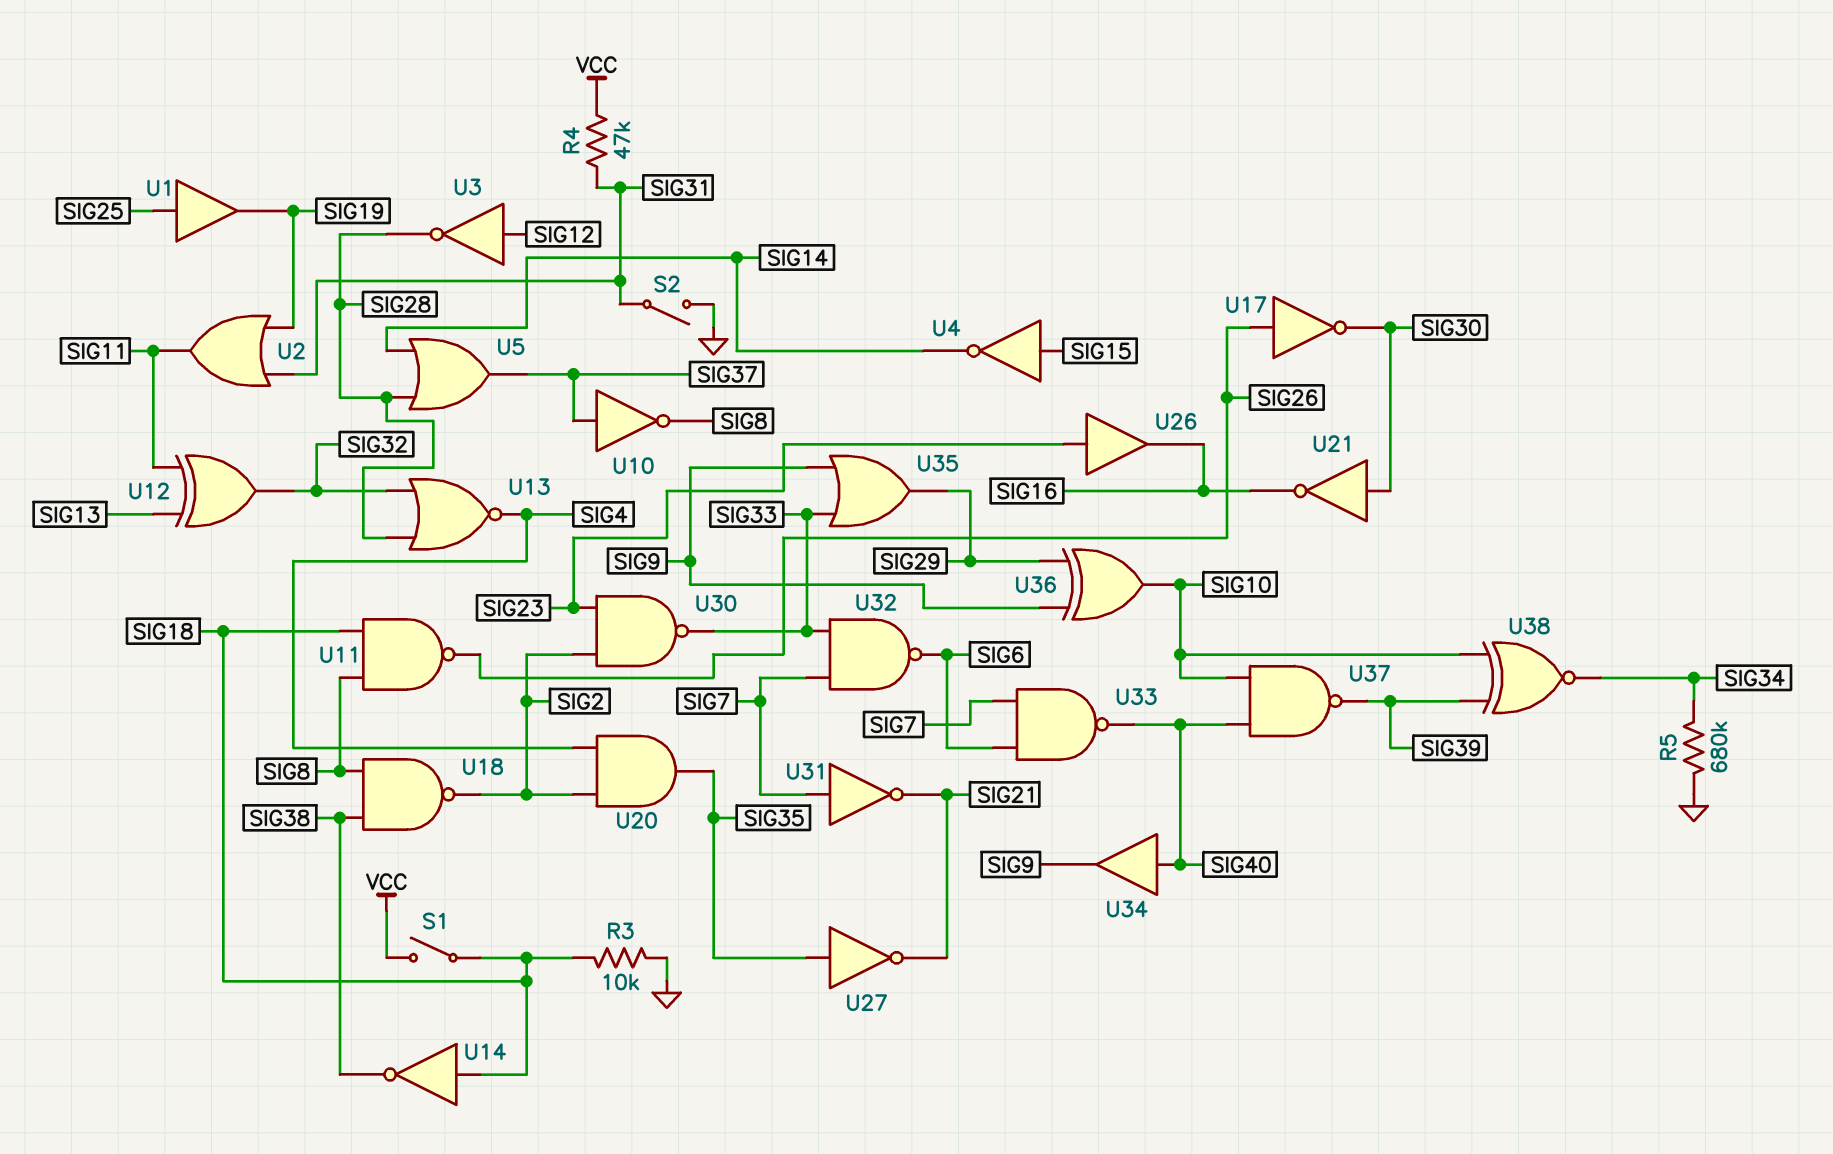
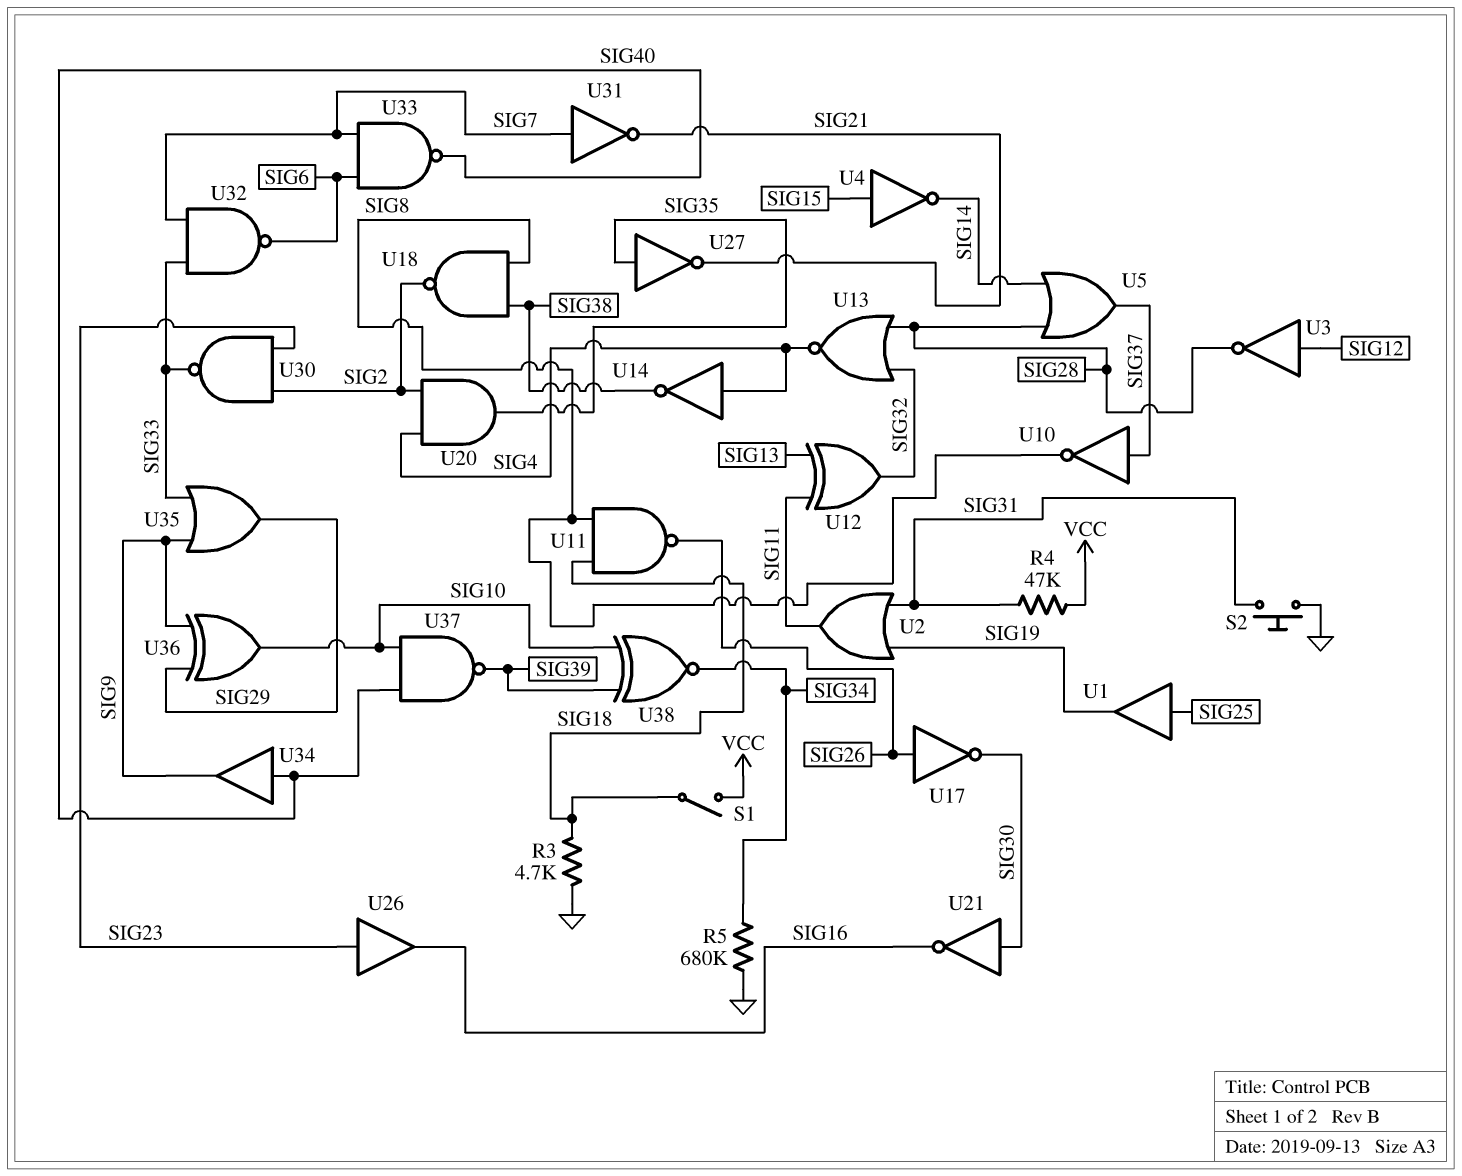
R3: 10k (GND, SIG18) -> 4.7k (GND, SIG18)
S2: switch (GND, SIG31) -> button (GND, SIG31)
U14: NOT (in SIG18, out SIG38) -> NOT (in SIG4, out SIG38)

